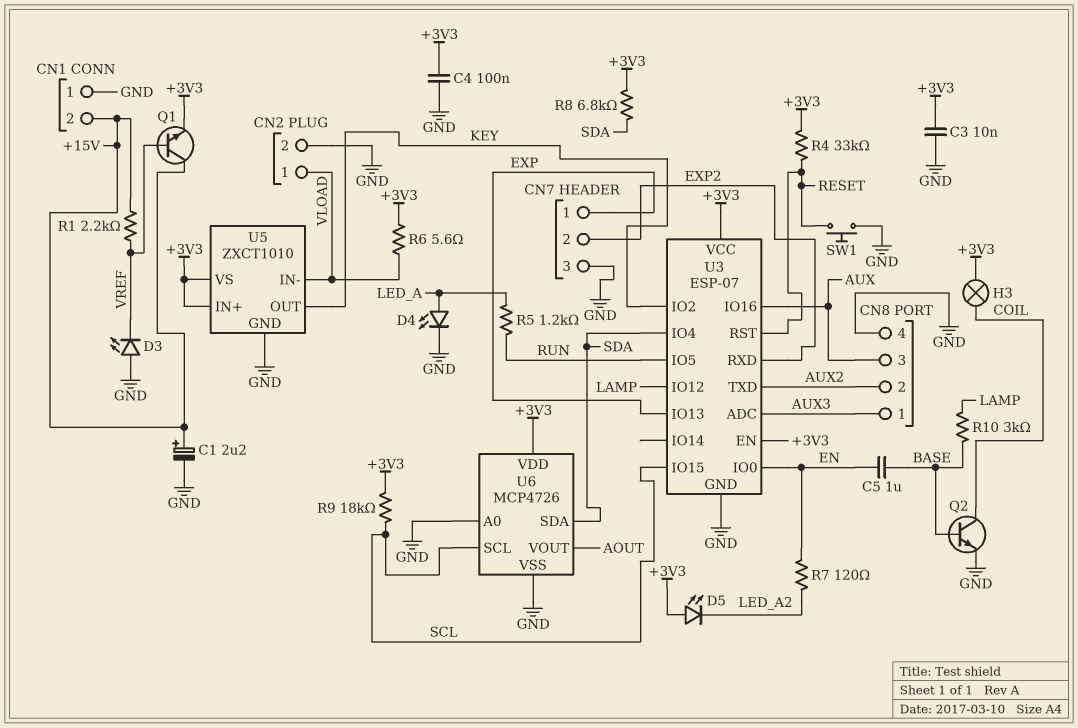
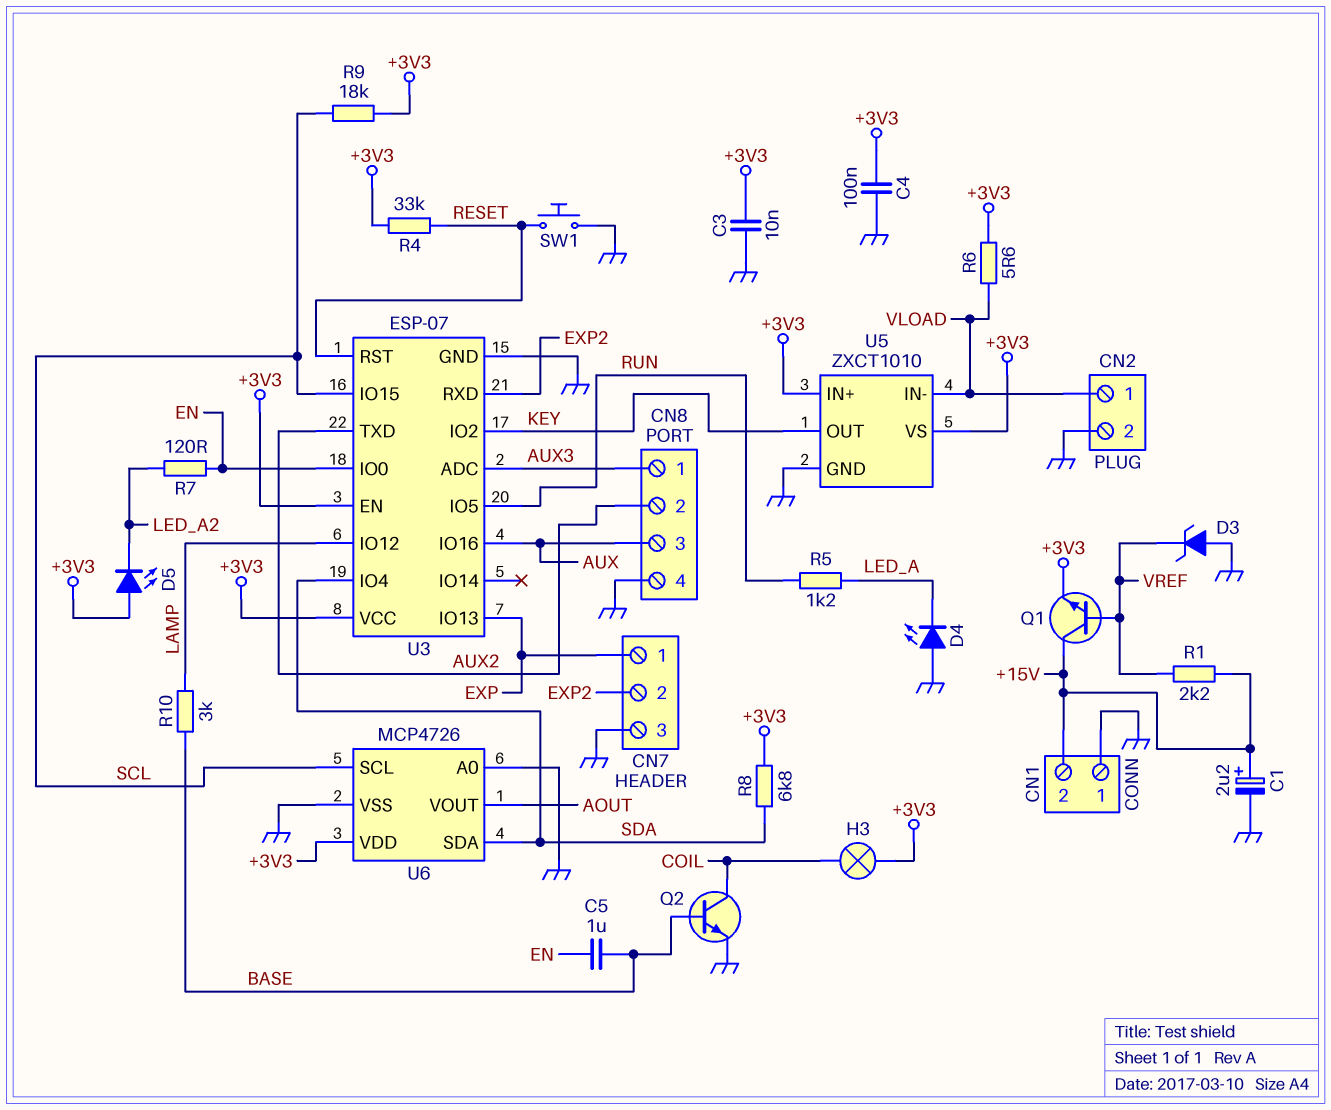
D3: LED (A GND, K VREF) -> zener (A GND, K VREF)
D4: LED (A LED_A, K GND) -> LED (A GND, K LED_A)

